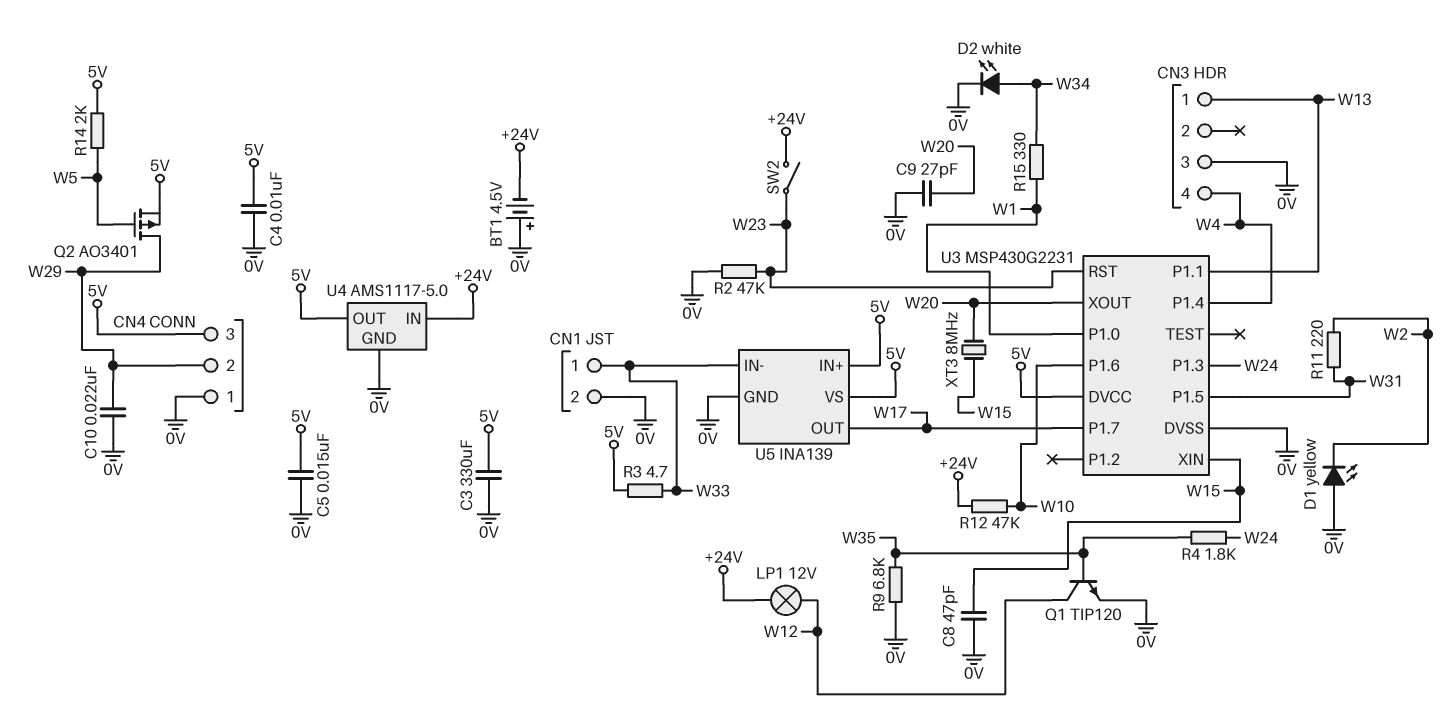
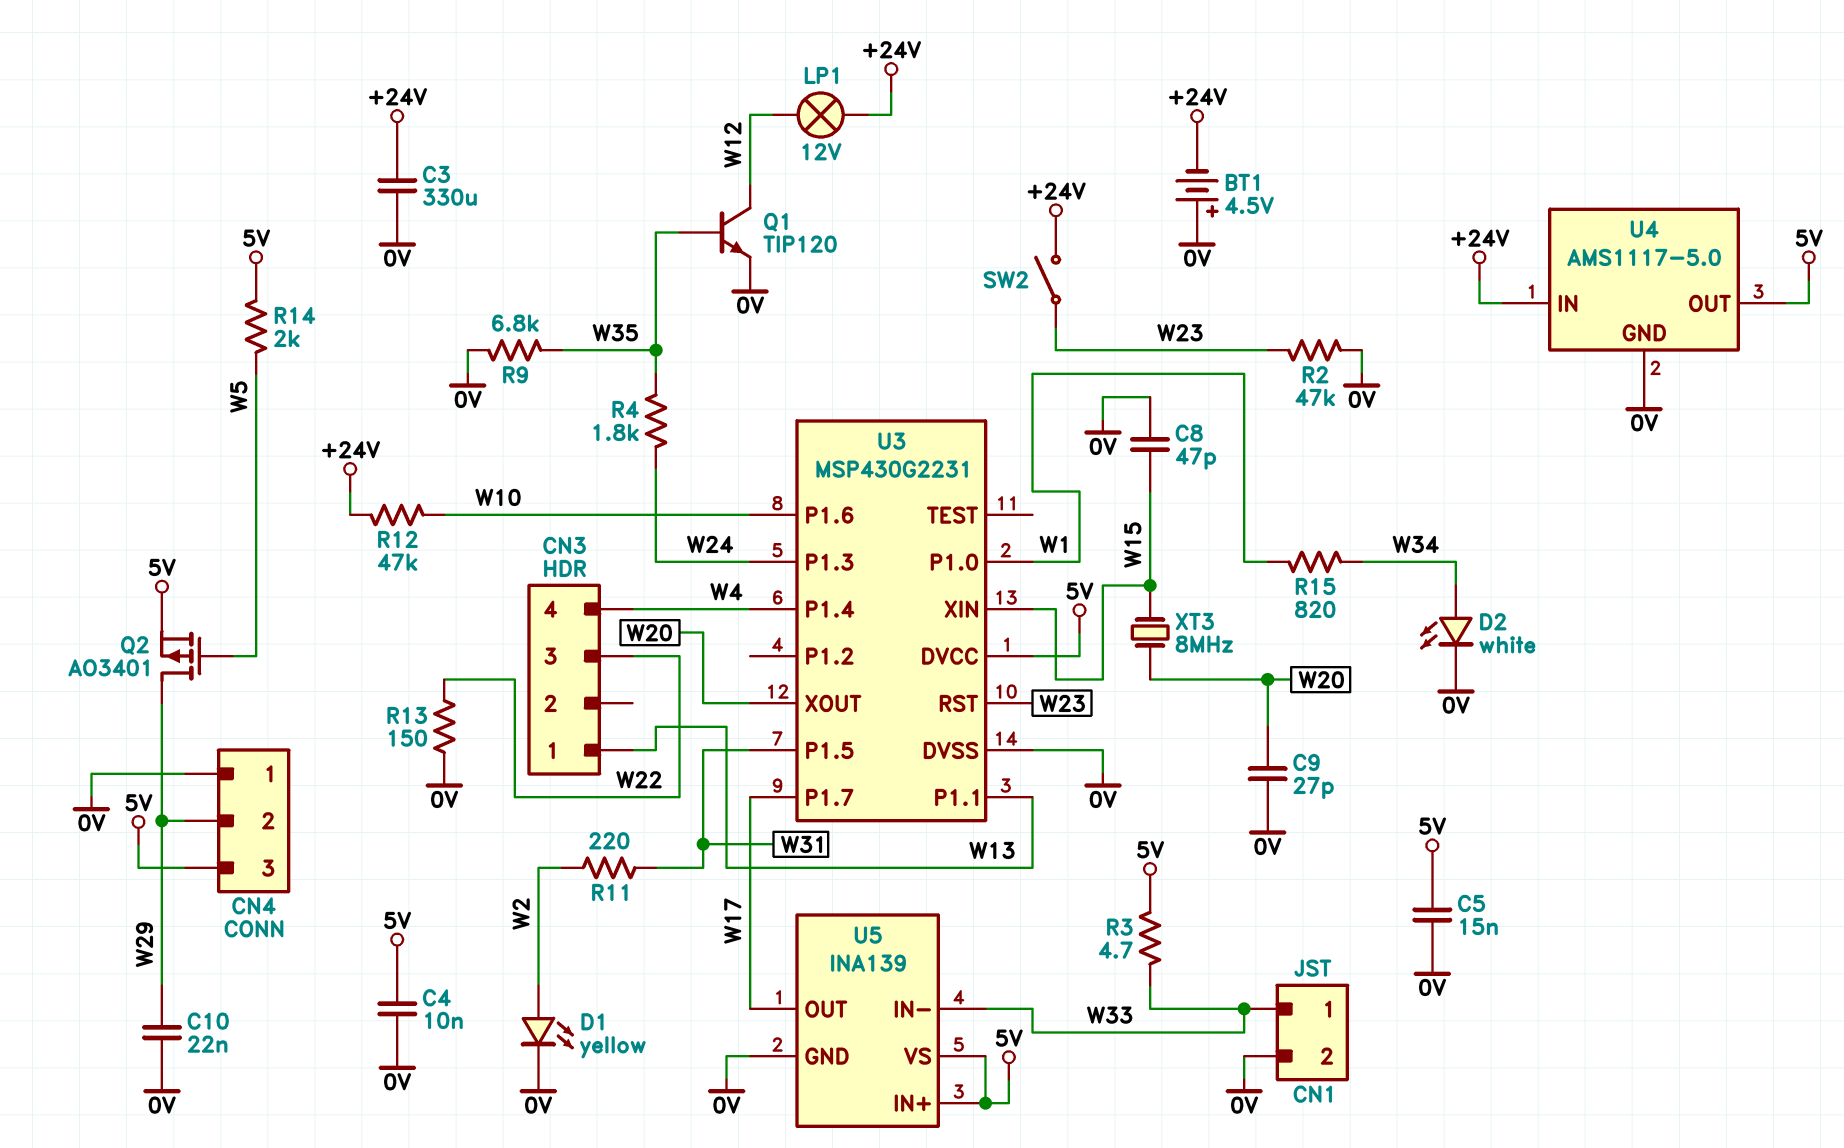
C3: 330uF (0V, 5V) -> 330uF (+24V, 0V)
CN3 pin 3: 0V -> W22
D1: LED yellow (A 0V, K W2) -> LED yellow (A W2, K 0V)
R13: none -> 150 (0V, W22)
R15: 330 (W1, W34) -> 820 (W1, W34)

